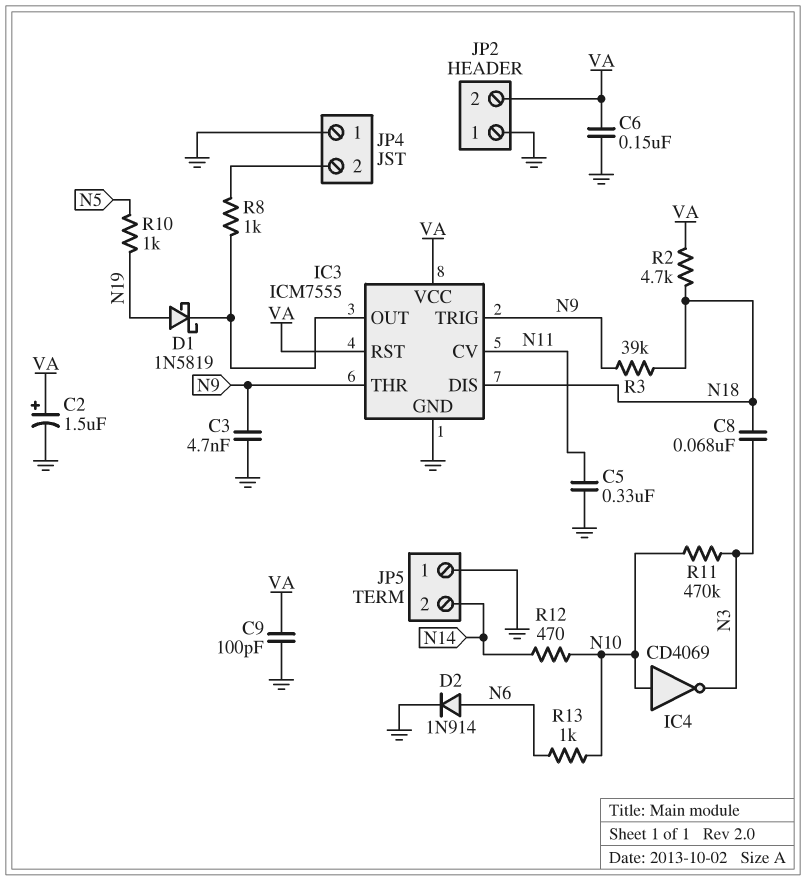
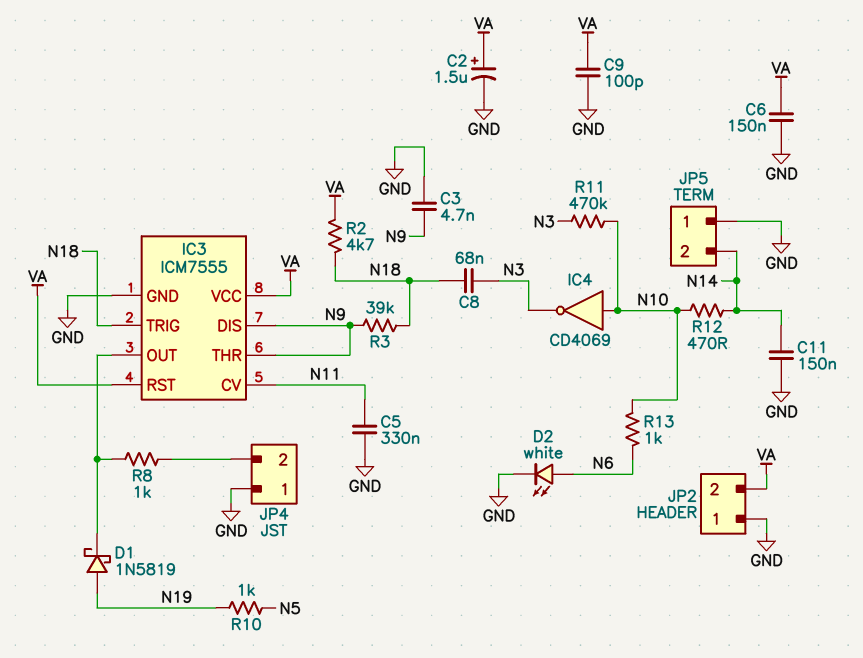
C11: none -> 150nF (GND, N14)
D2: diode 1N914 (A N6, K GND) -> LED white (A N6, K GND)
IC3 pin DIS: N18 -> N9
IC3 pin TRIG: N9 -> N18

